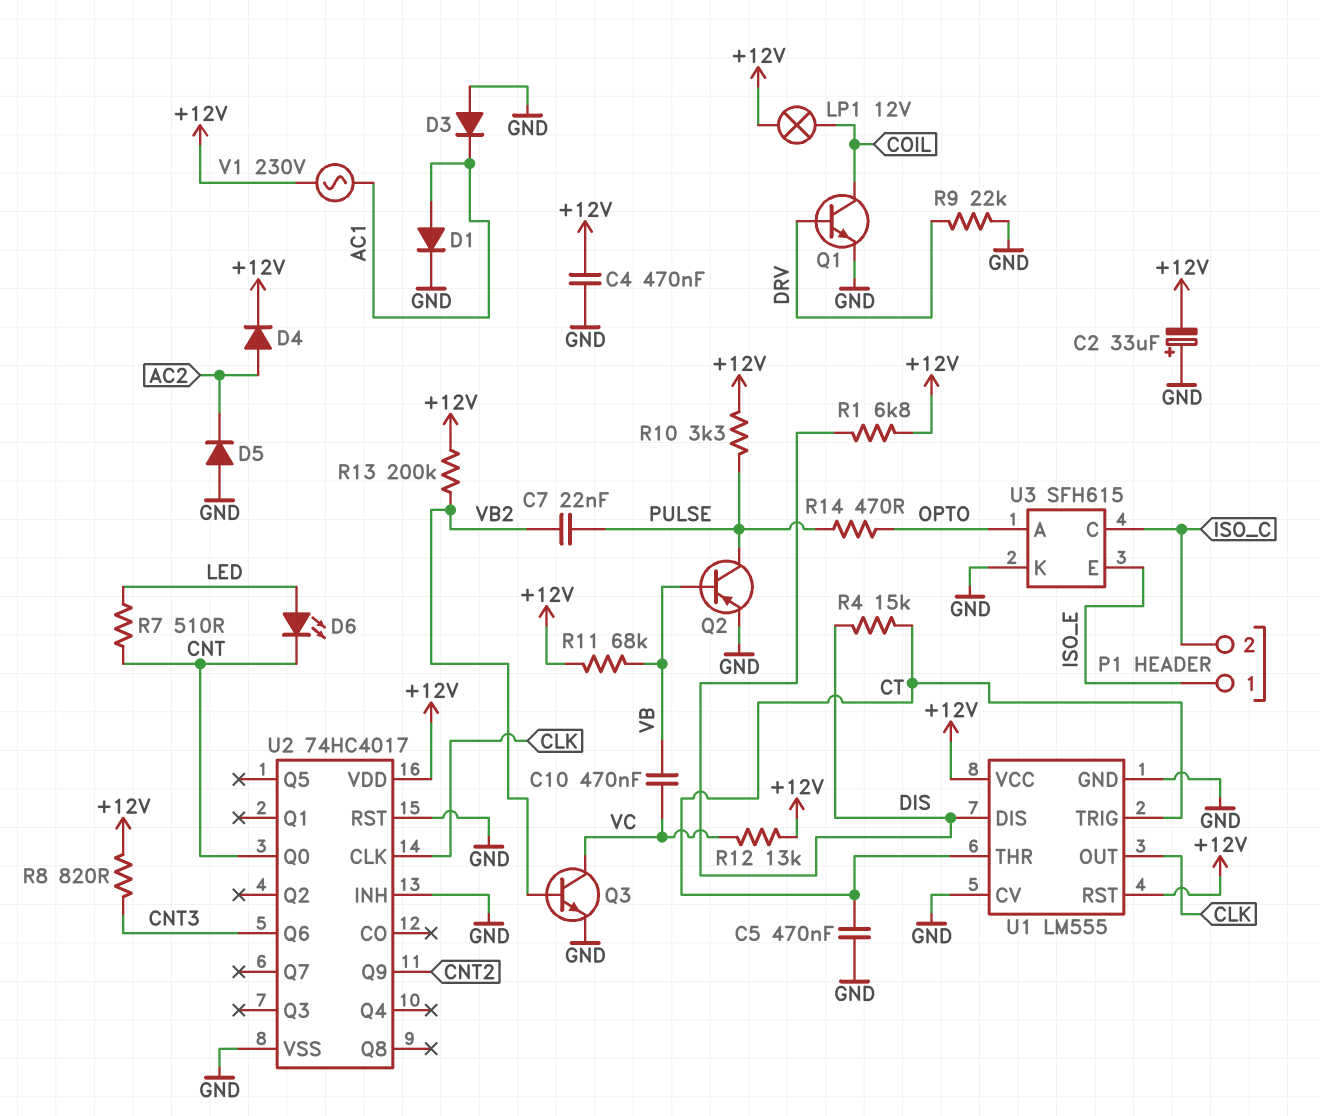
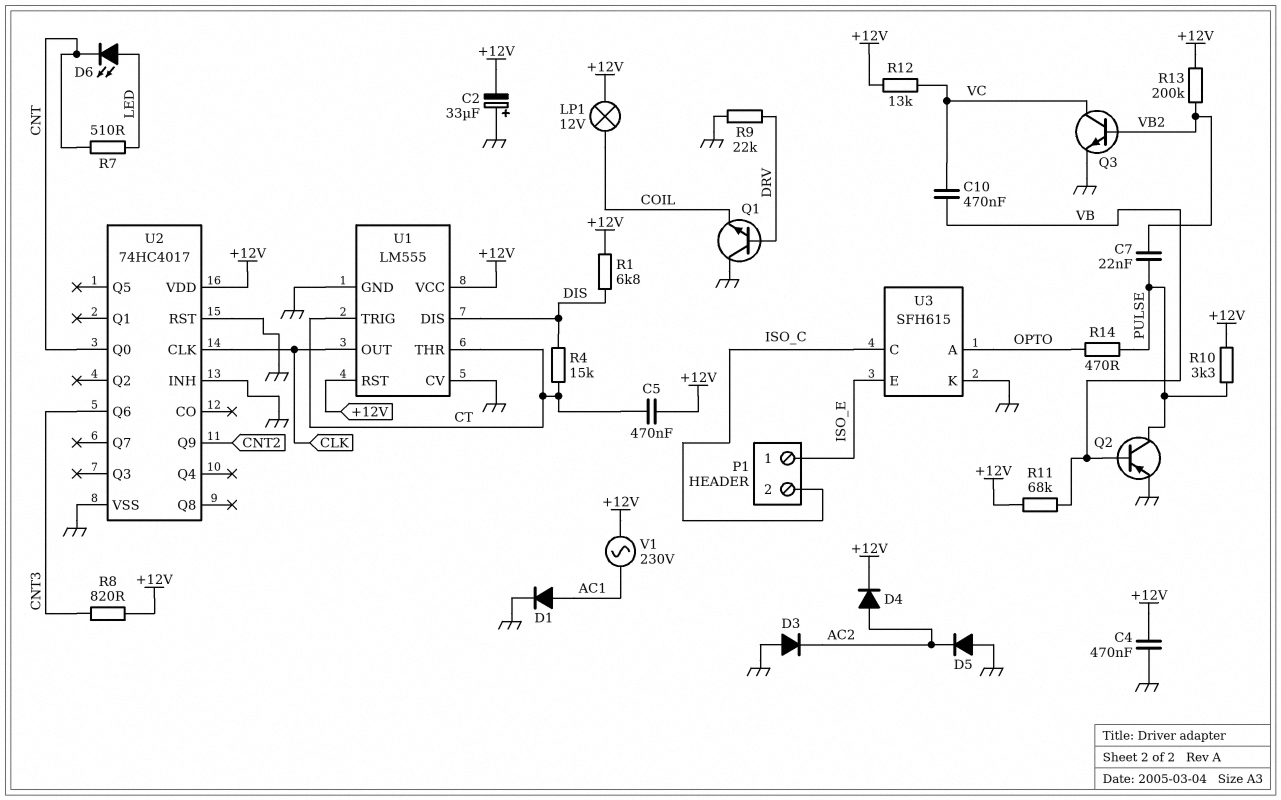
C5: 470nF (CT, GND) -> 470nF (+12V, CT)
D3: diode (A GND, K AC1) -> diode (A GND, K AC2)
Q1: NPN (B DRV, C COIL, E GND) -> NPN (B DRV, C GND, E COIL)

